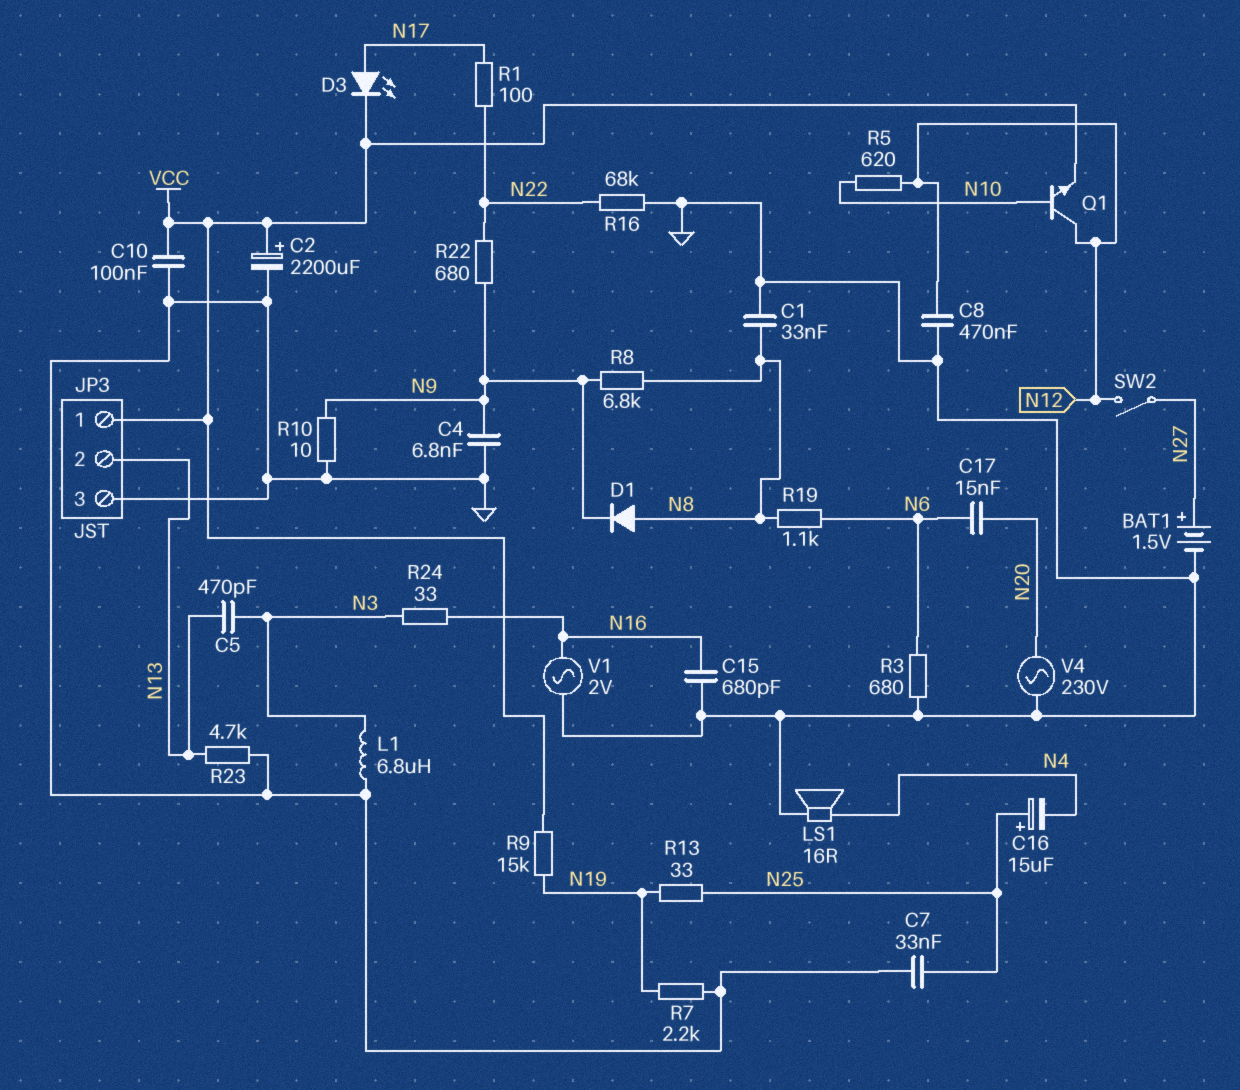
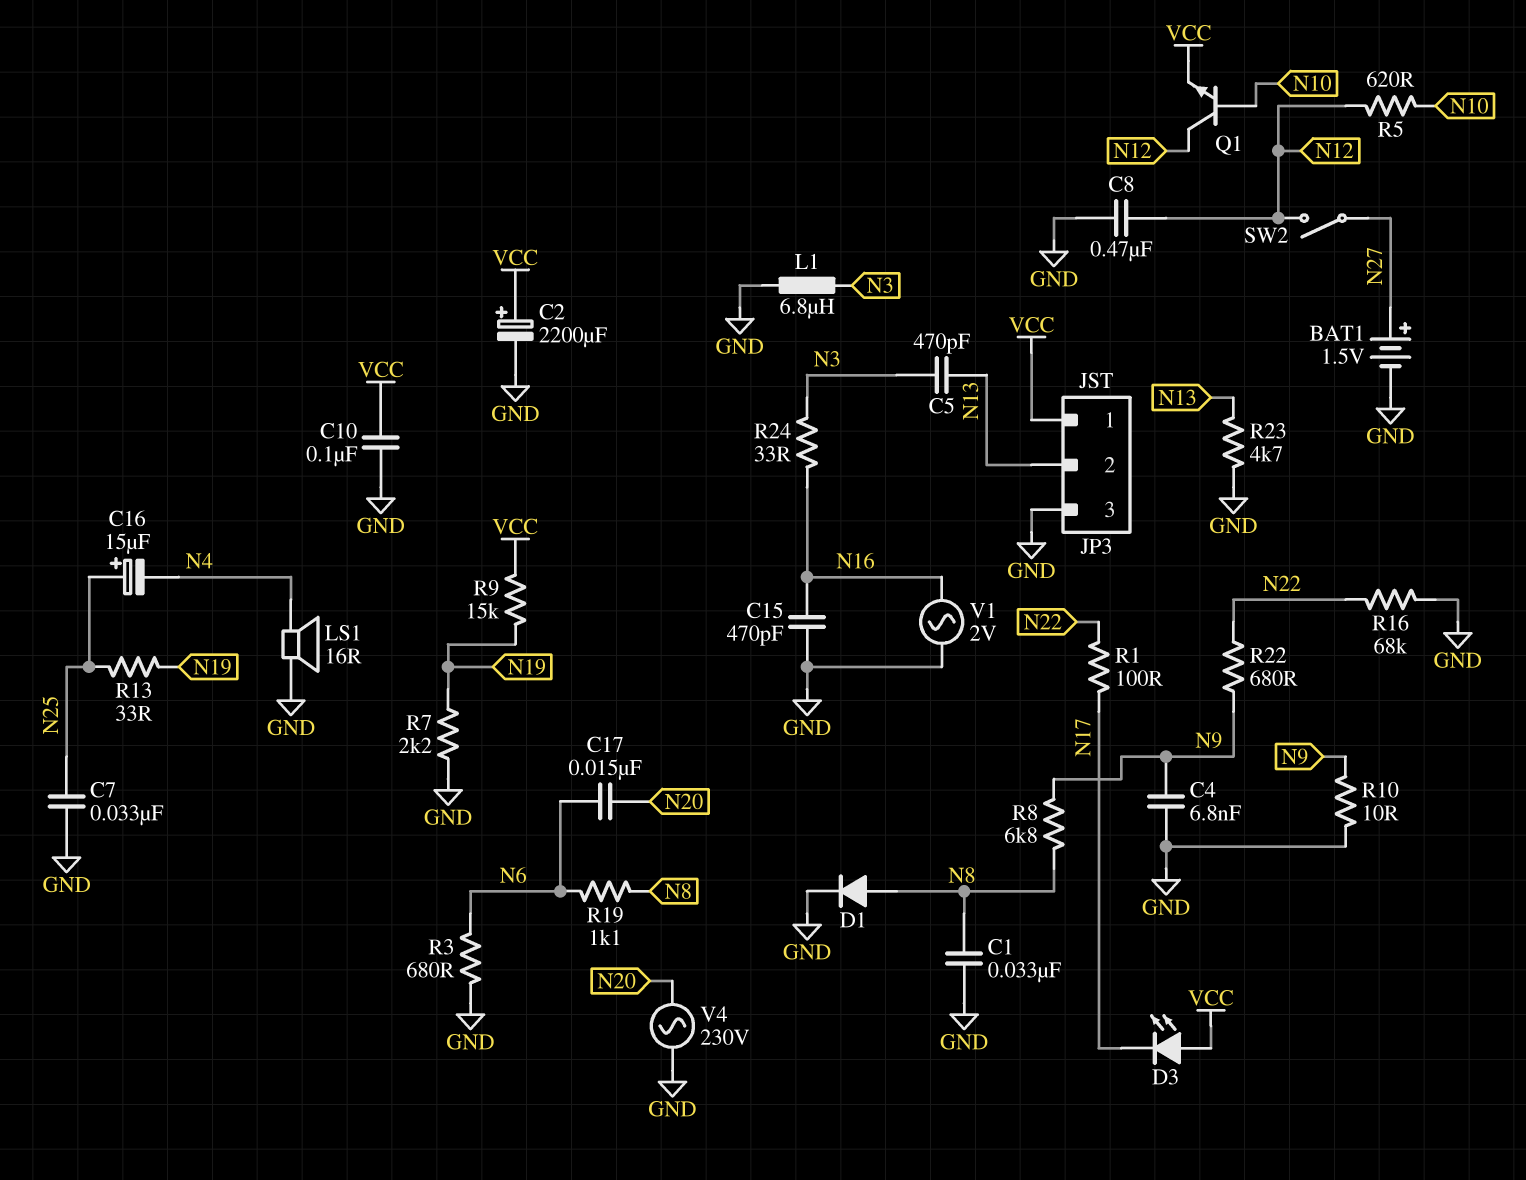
C15: 680pF (GND, N16) -> 470pF (GND, N16)
D1: diode (A N8, K N9) -> diode (A N8, K GND)
D3: LED (A N17, K VCC) -> LED (A VCC, K N17)

